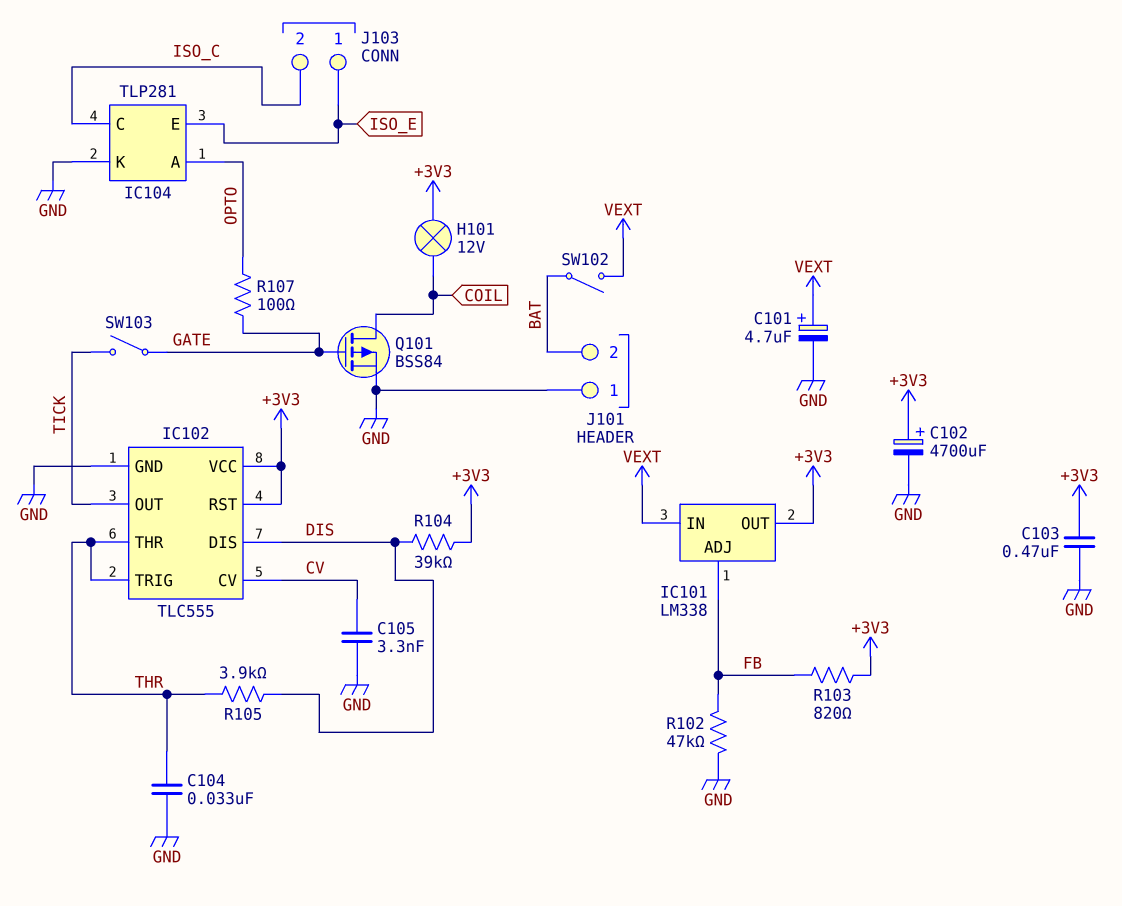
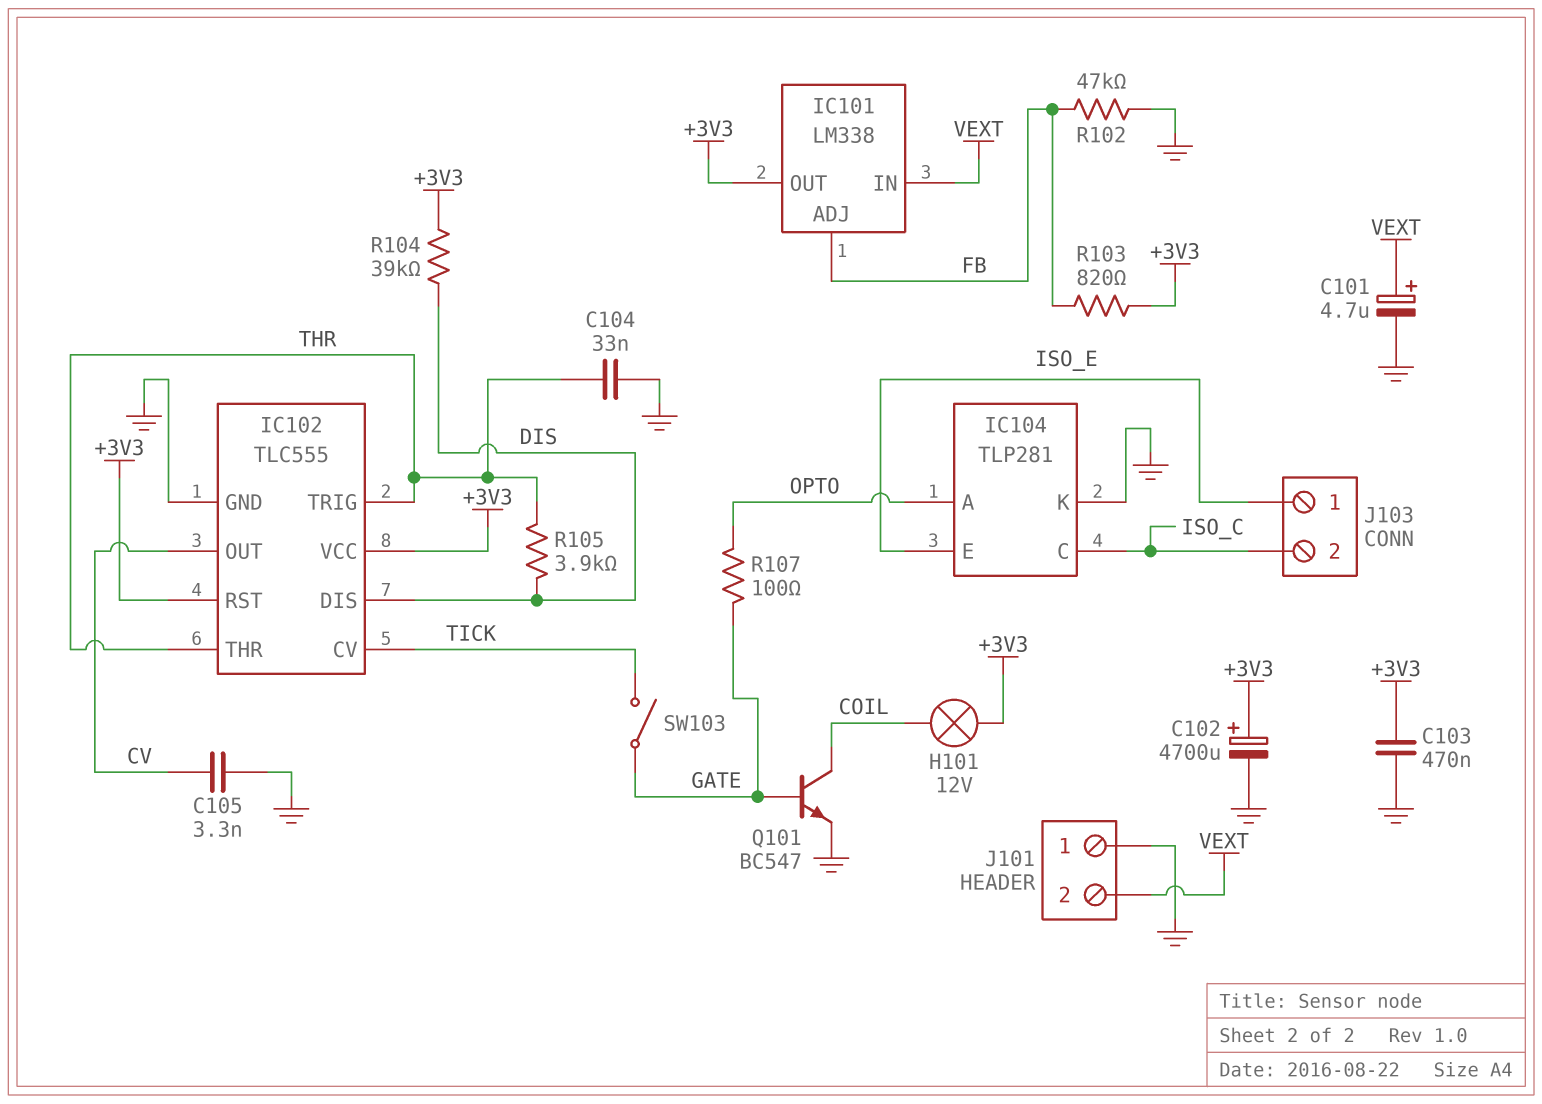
IC102 pin CV: CV -> TICK
IC102 pin OUT: TICK -> CV
J101 pin 2: BAT -> VEXT
Q101: PMOS BSS84 (G GATE, D COIL, S GND) -> NPN BC547 (B GATE, C COIL, E GND)
SW102: switch (BAT, VEXT) -> none

